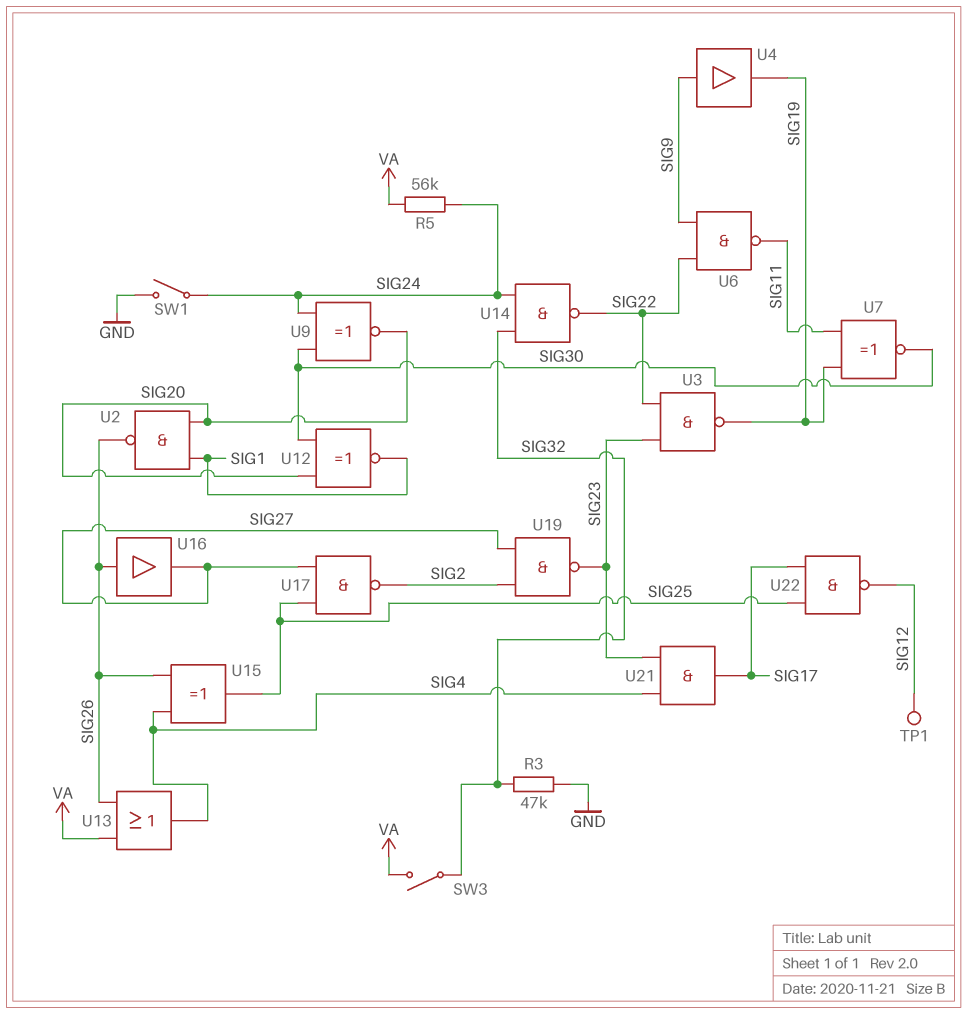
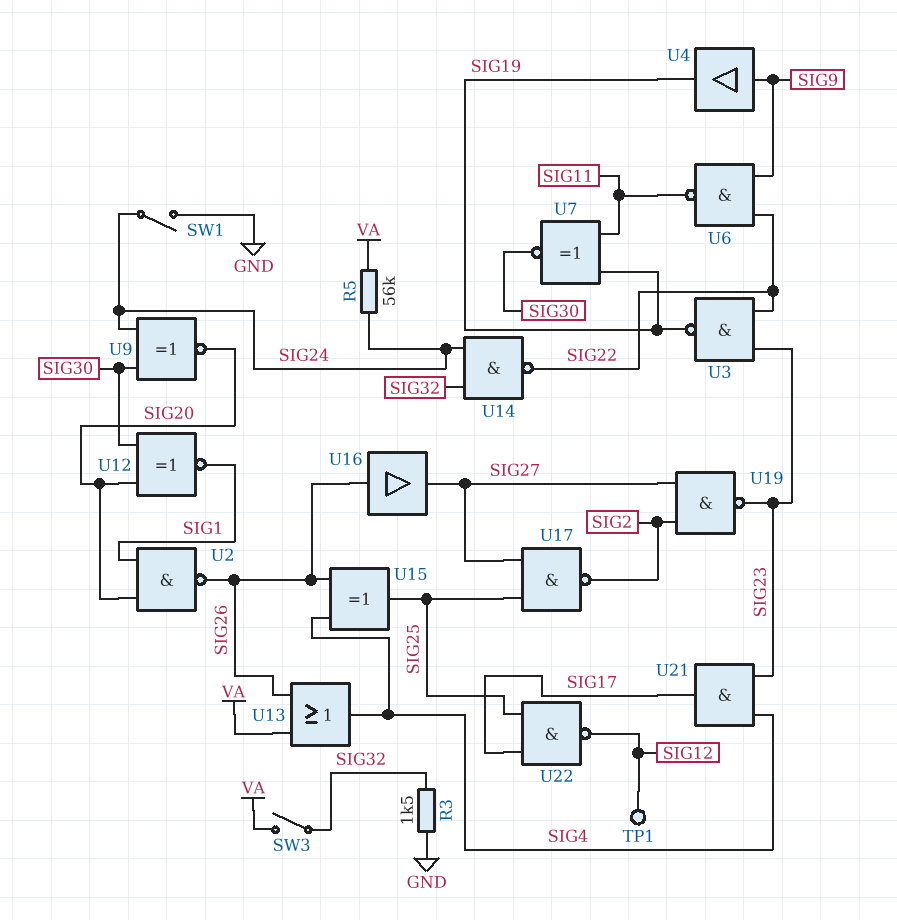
R3: 47k (GND, SIG32) -> 1.5k (GND, SIG32)

